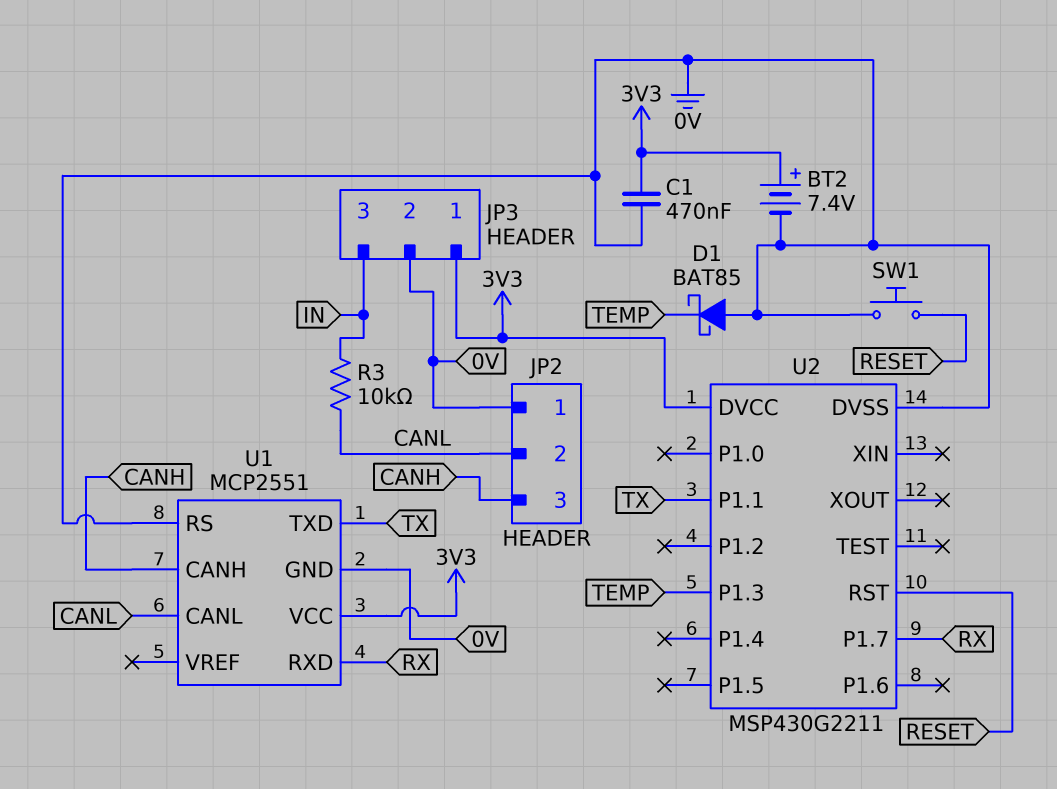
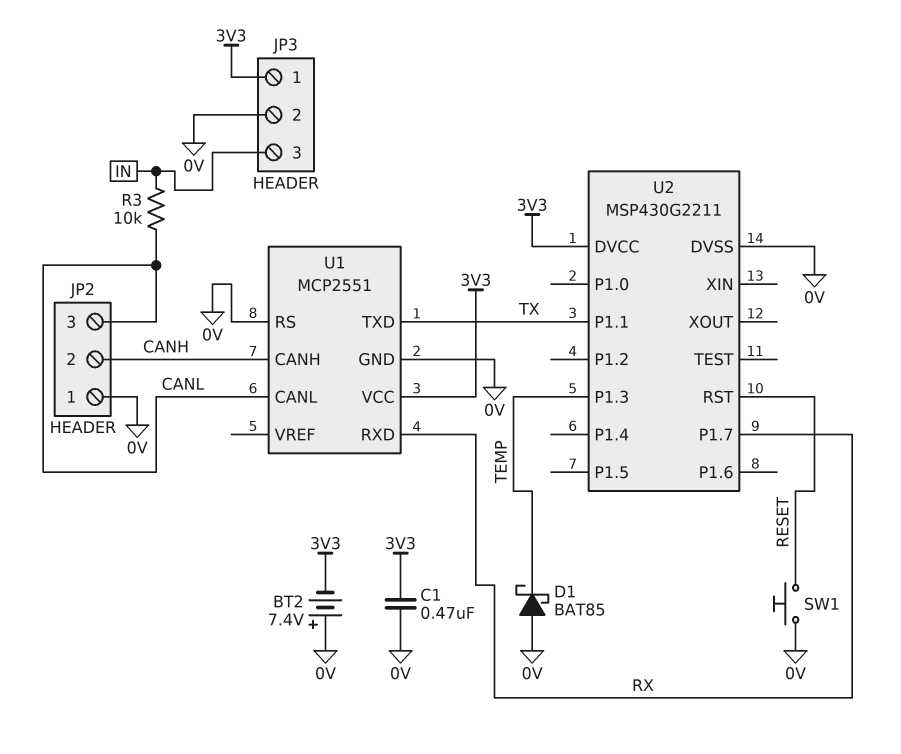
BT2: 7.4V (plus 3V3, minus 0V) -> 7.4V (plus 0V, minus 3V3)
JP2 pin 2: CANL -> CANH
JP2 pin 3: CANH -> CANL

